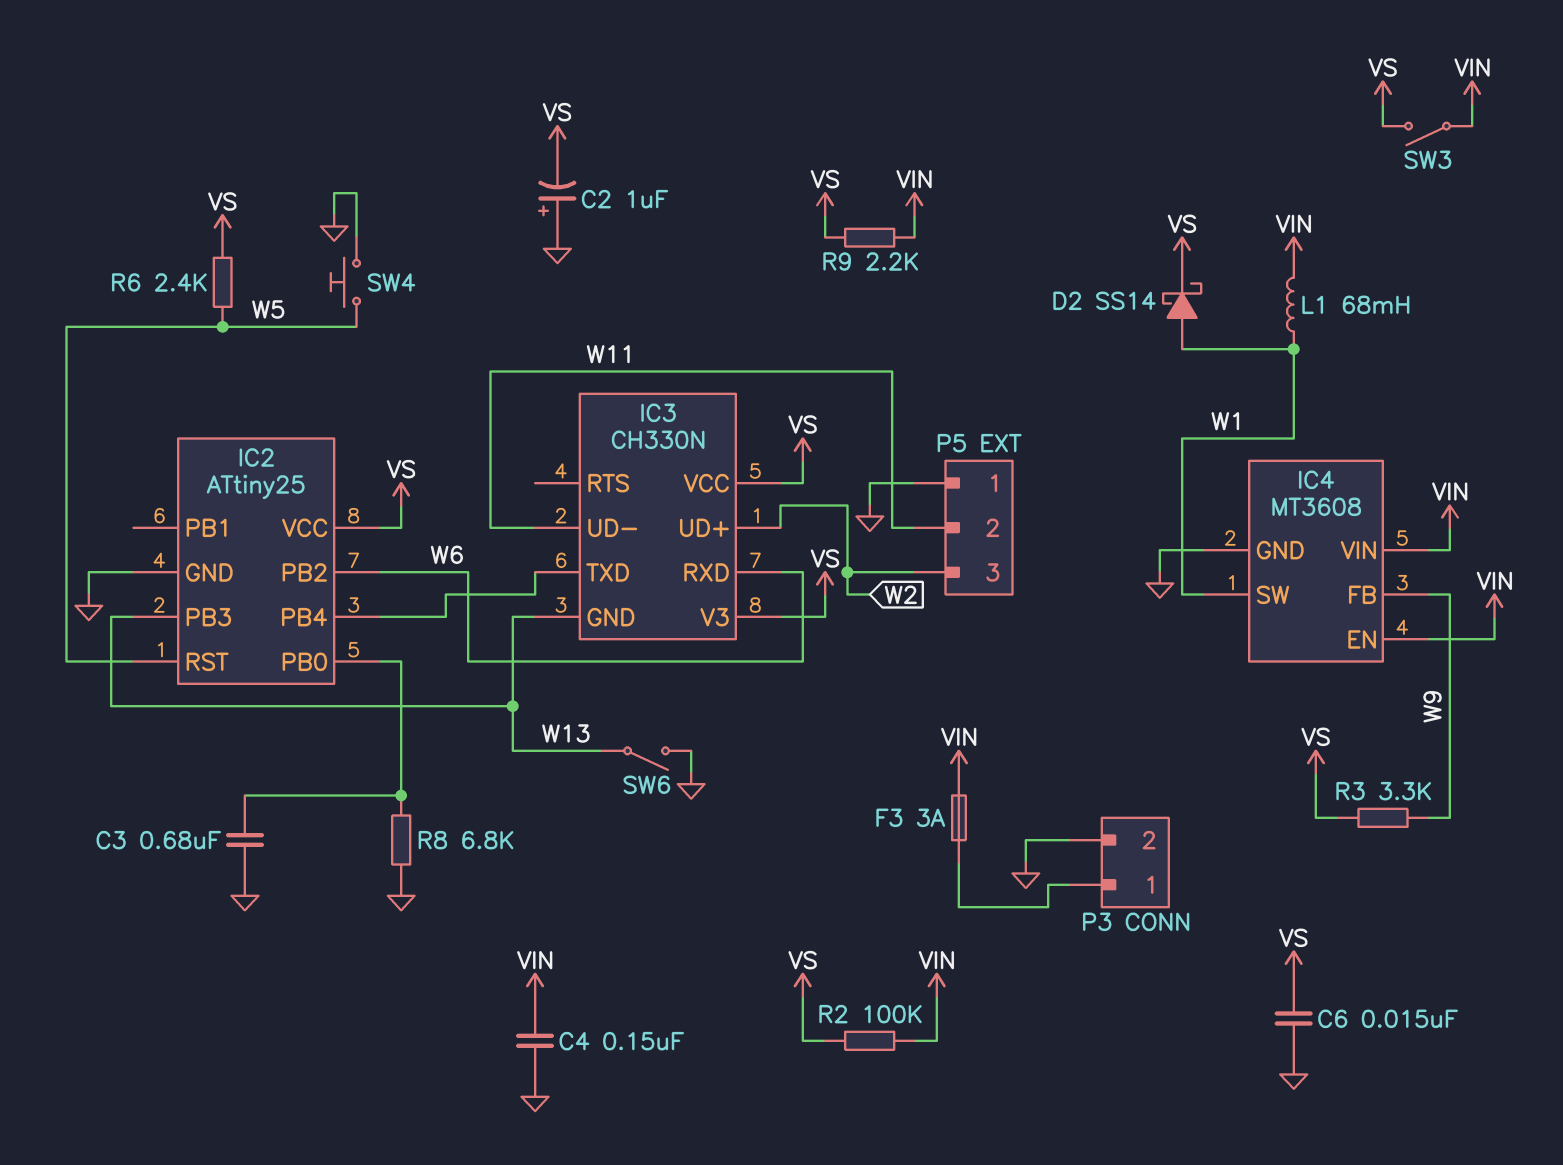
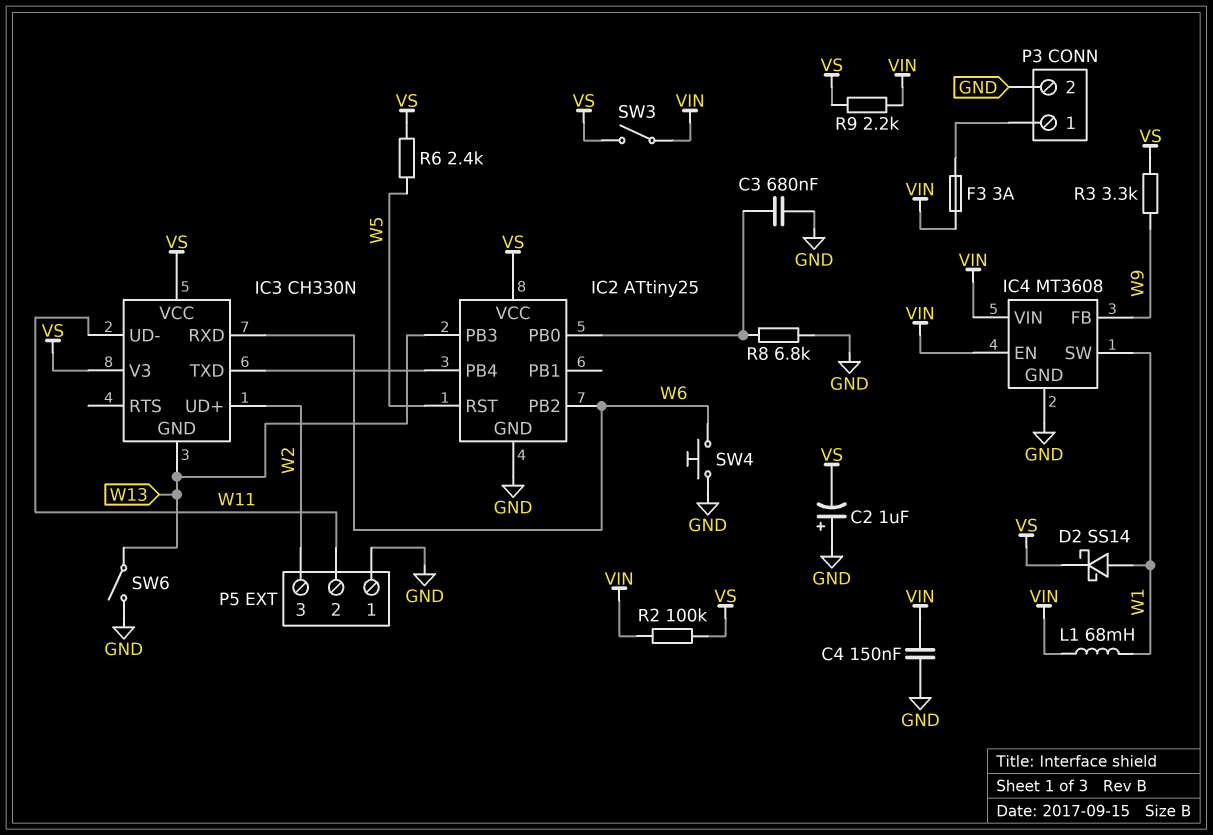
C6: 15nF (GND, VS) -> none
SW4: button (GND, W5) -> button (GND, W6)

